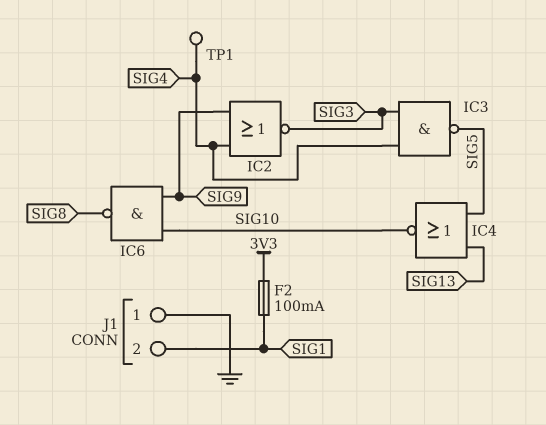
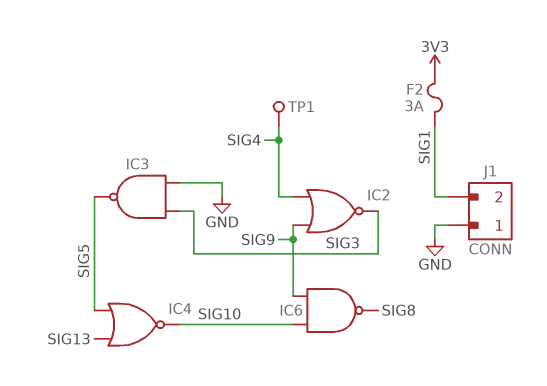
F2: 100mA (3V3, SIG1) -> 3A (3V3, SIG1)
IC3: NAND (in SIG3, in SIG4, out SIG5) -> NAND (in GND, in SIG3, out SIG5)

